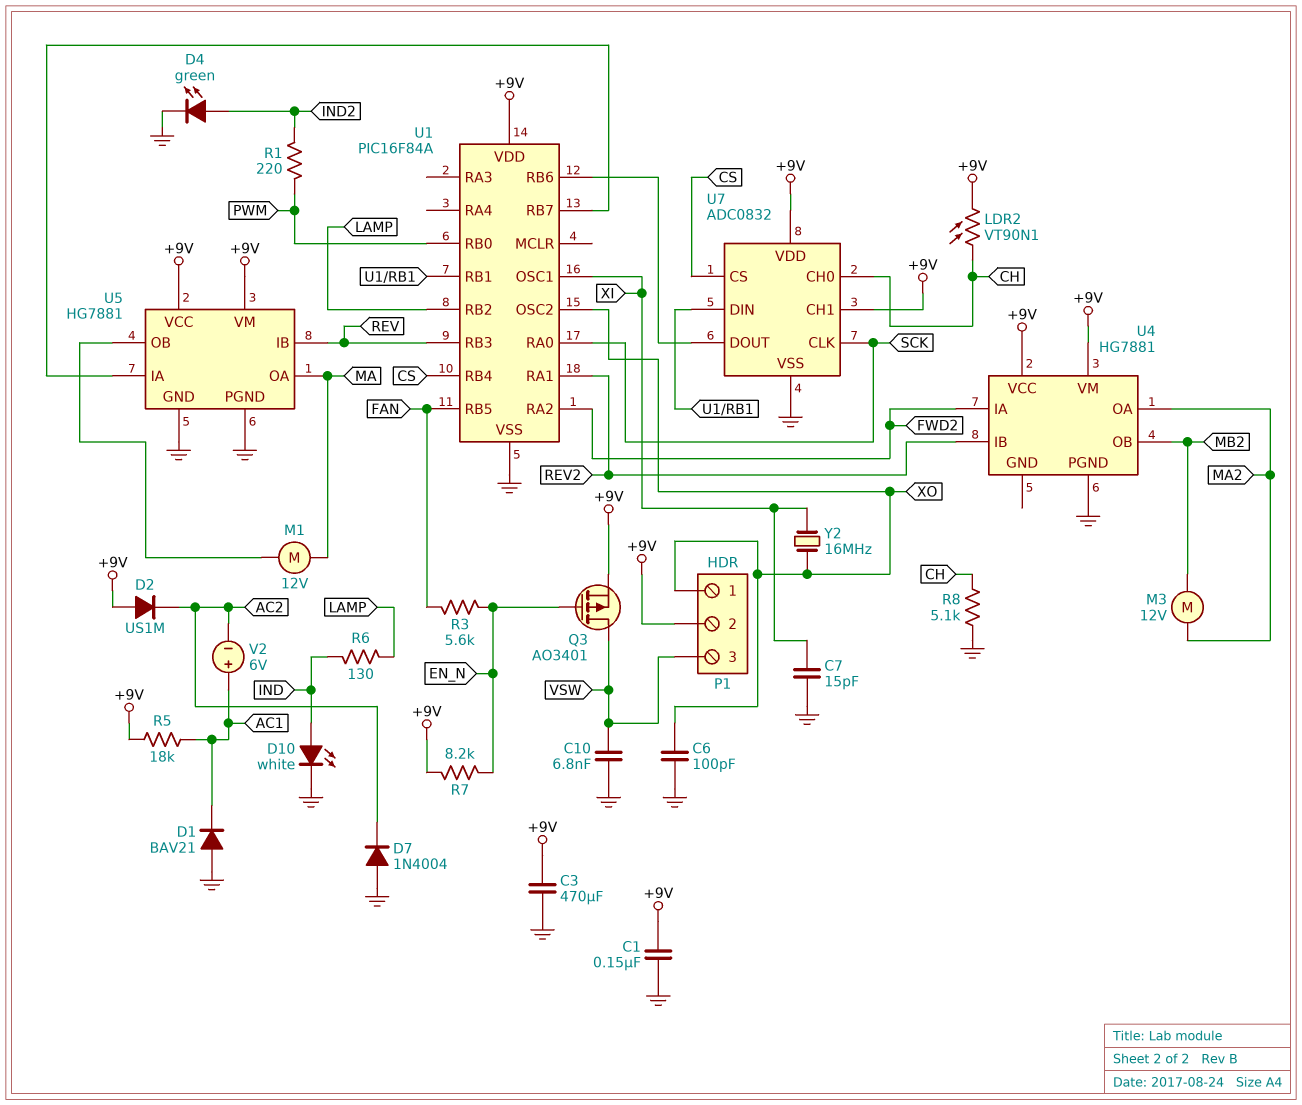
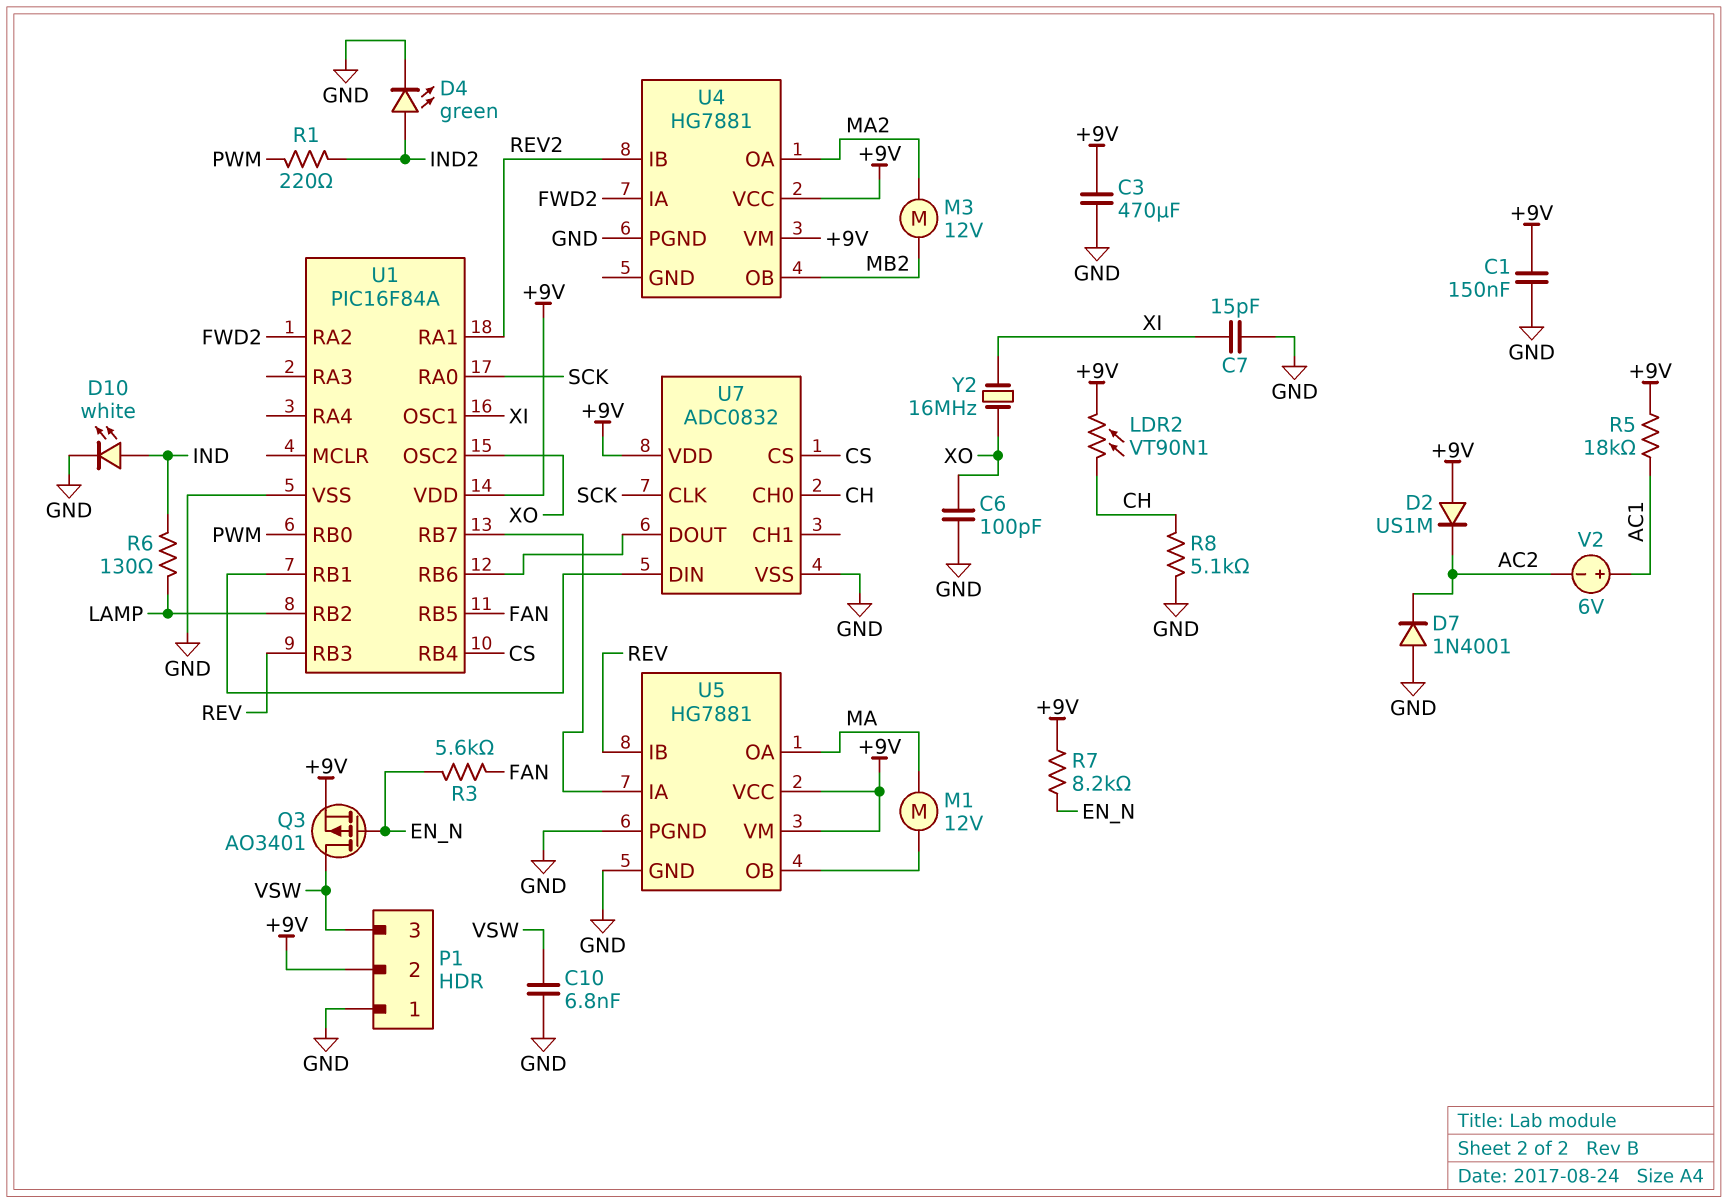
D1: diode BAV21 (A GND, K AC1) -> none
D7: diode 1N4004 (A GND, K AC2) -> diode 1N4001 (A GND, K AC2)
P1 pin 1: XO -> GND
U7 pin CH1: +9V -> none

